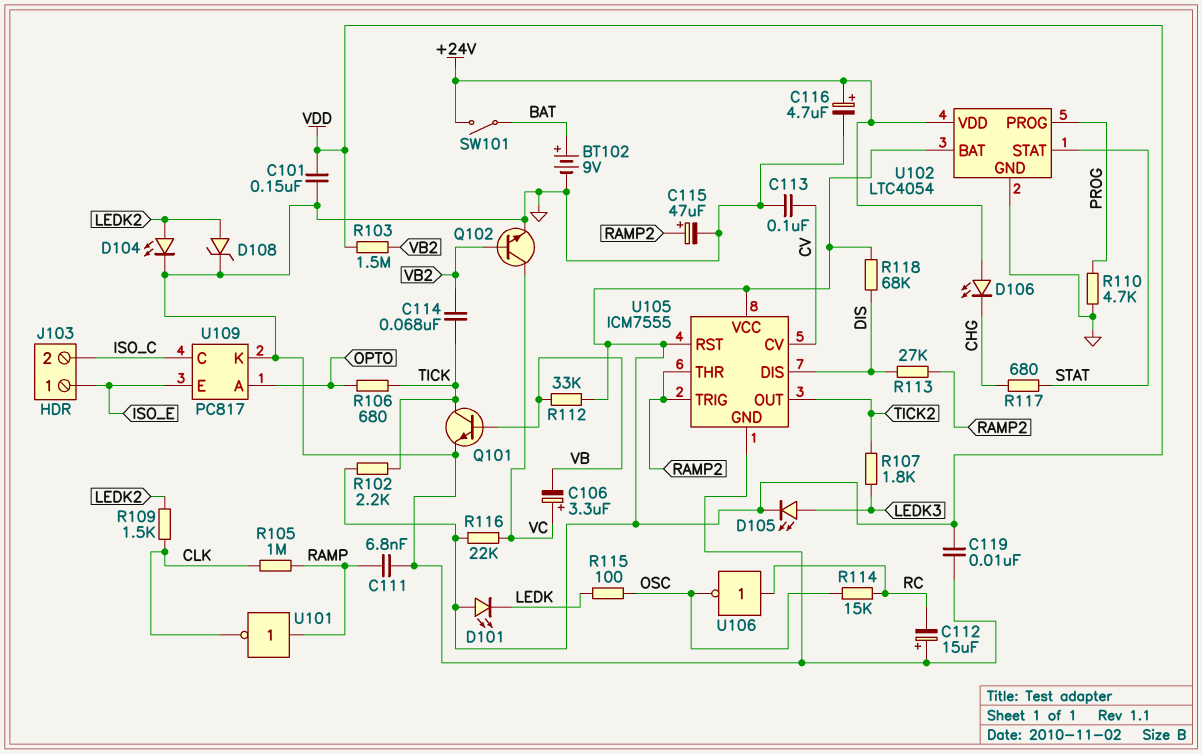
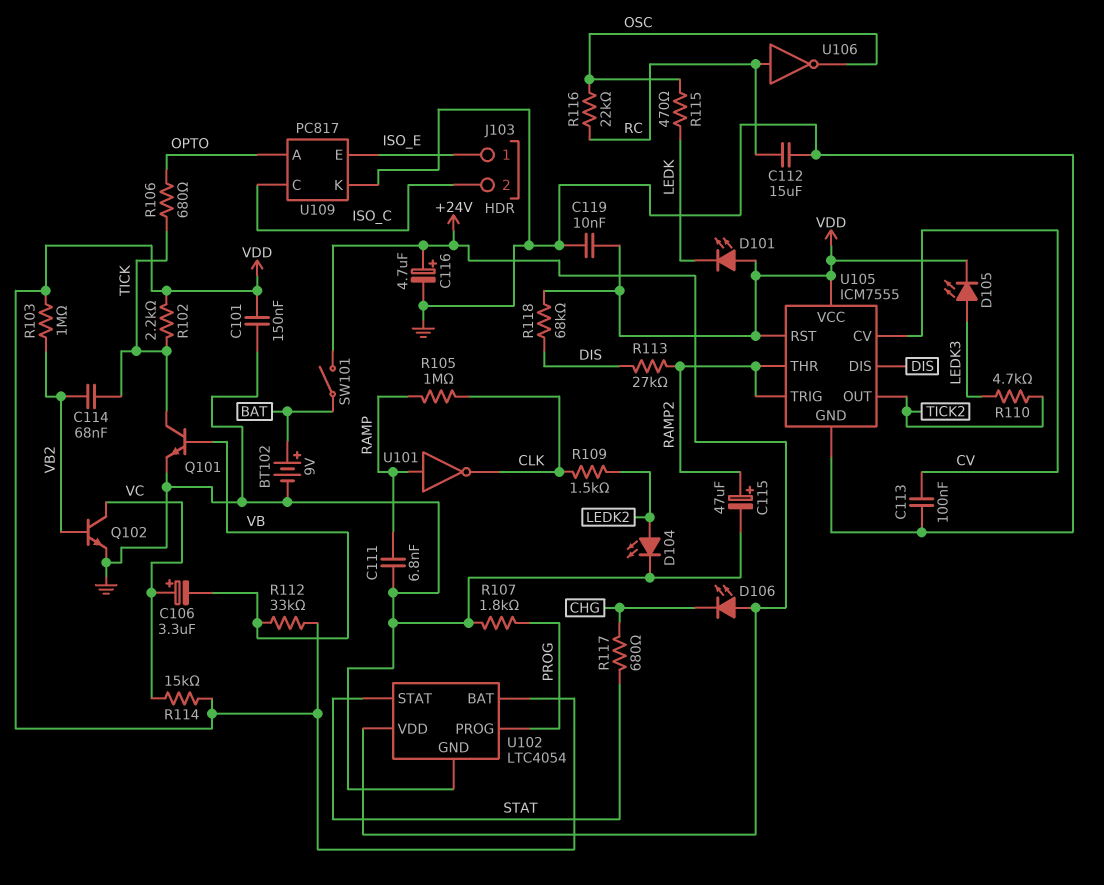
C112: 15uF (plus GND, minus RC) -> 15uF (GND, RC)
D108: zener (A LEDK2, K GND) -> none
R103: 1.5M (VB2, VDD) -> 1M (VB2, VDD)
R107: 1.8k (LEDK3, TICK2) -> 1.8k (GND, PROG)
R110: 4.7k (GND, PROG) -> 4.7k (LEDK3, TICK2)
R114: 15k (OSC, RC) -> 15k (VC, VDD)
R115: 100 (LEDK, OSC) -> 470 (LEDK, OSC)
R116: 22k (VC, VDD) -> 22k (OSC, RC)

